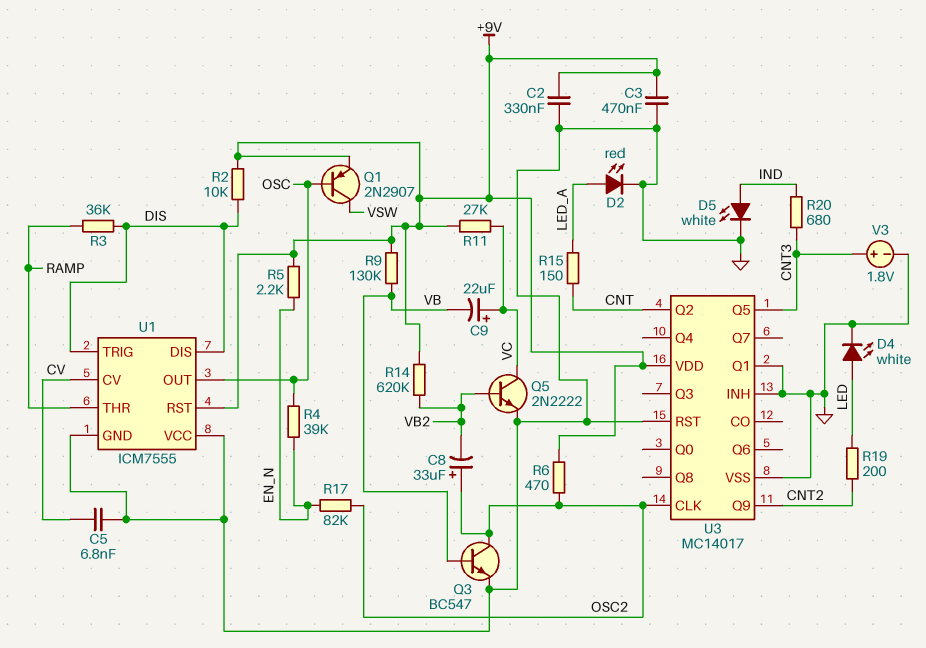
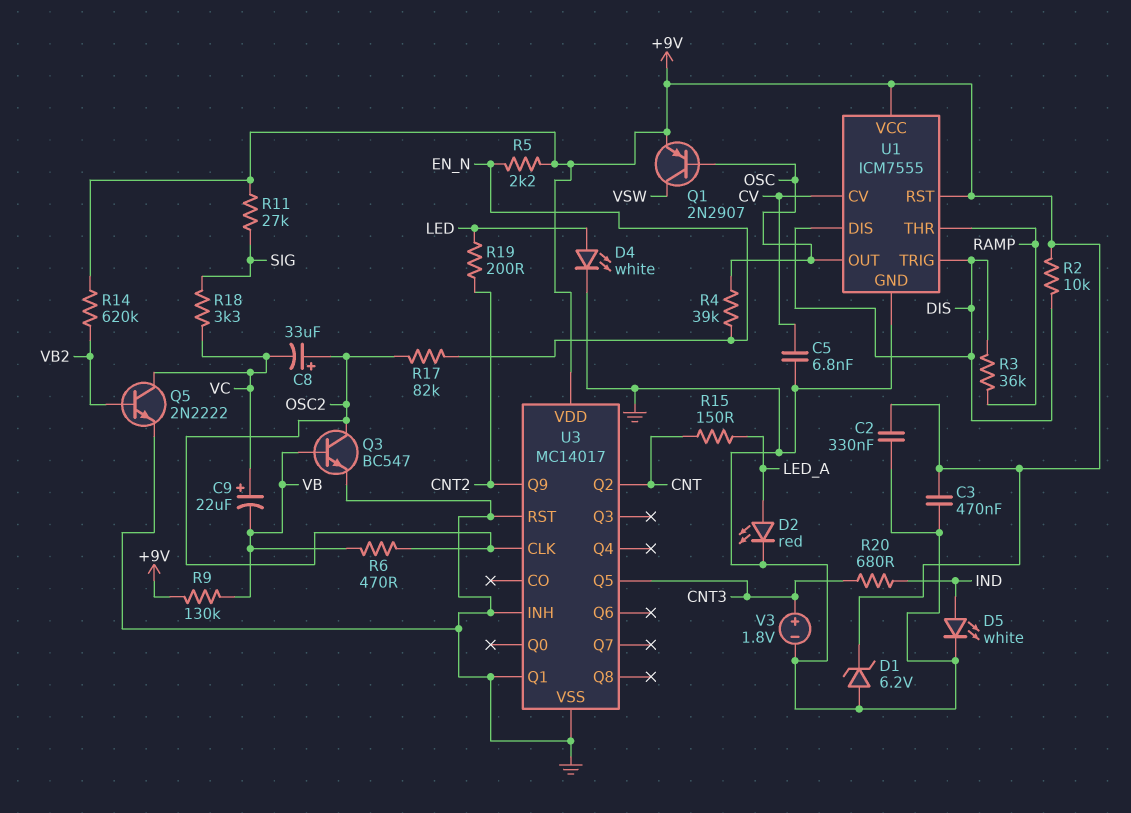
C8: 33uF (plus OSC2, minus VB2) -> 33uF (plus OSC2, minus VC)
D1: none -> zener 6.2V (A GND, K +9V)
R6: 470 (+9V, OSC2) -> 470 (OSC2, VB)
R11: 27k (+9V, VC) -> 27k (+9V, SIG)
R18: none -> 3.3k (SIG, VC)
U1 pin VCC: GND -> +9V

